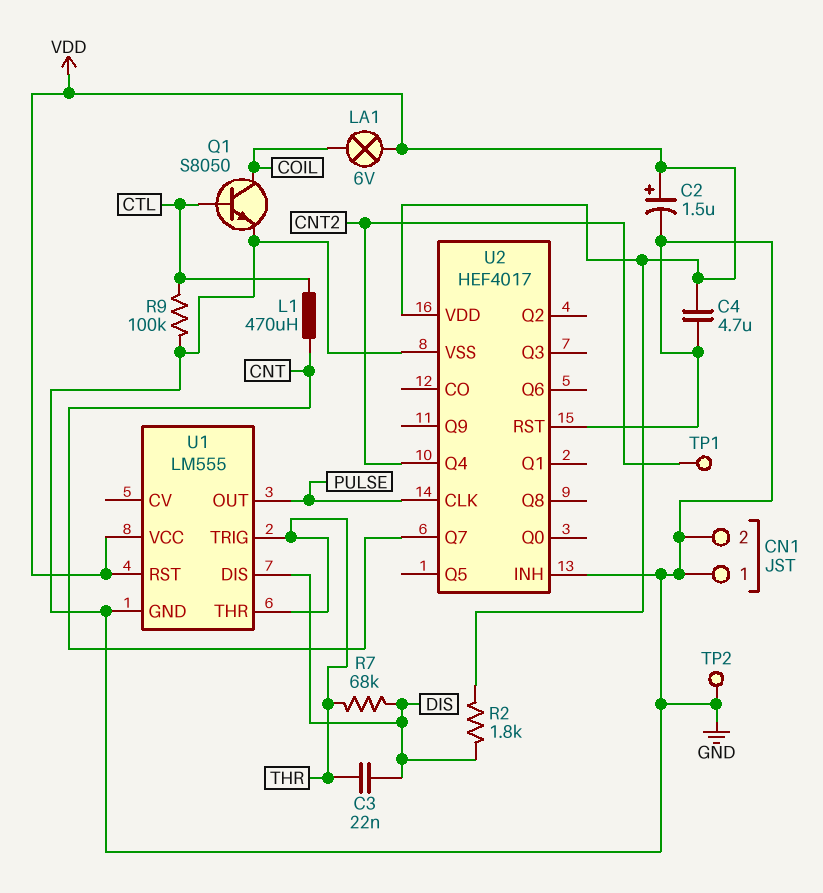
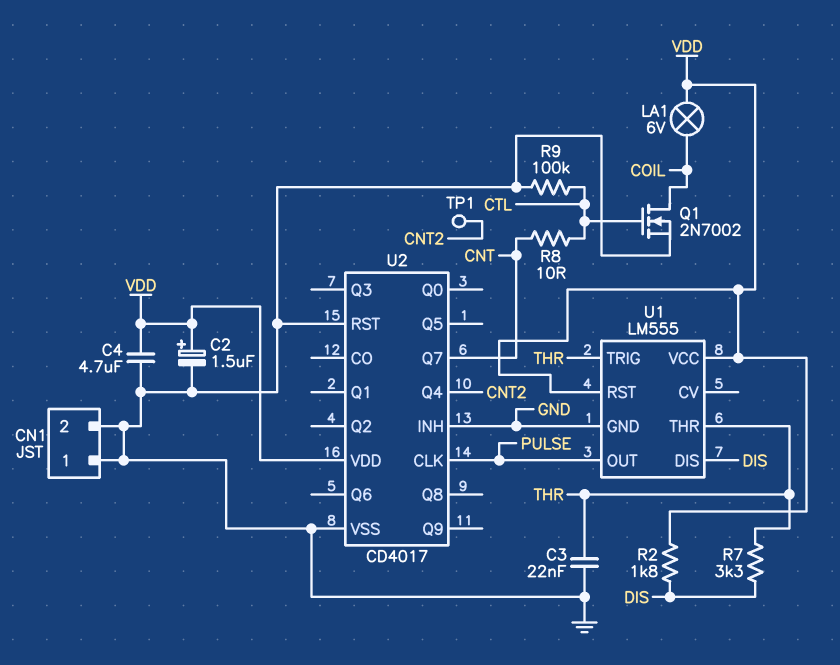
C3: 22nF (DIS, THR) -> 22nF (GND, THR)
L1: 470uH (CNT, CTL) -> none
Q1: NPN S8050 (B CTL, C COIL, E GND) -> NMOS 2N7002 (G CTL, D COIL, S GND)
R7: 68k (DIS, THR) -> 3.3k (DIS, THR)
R8: none -> 10 (CNT, CTL)
TP2: test point (GND) -> none
U2: HEF4017 -> CD4017

